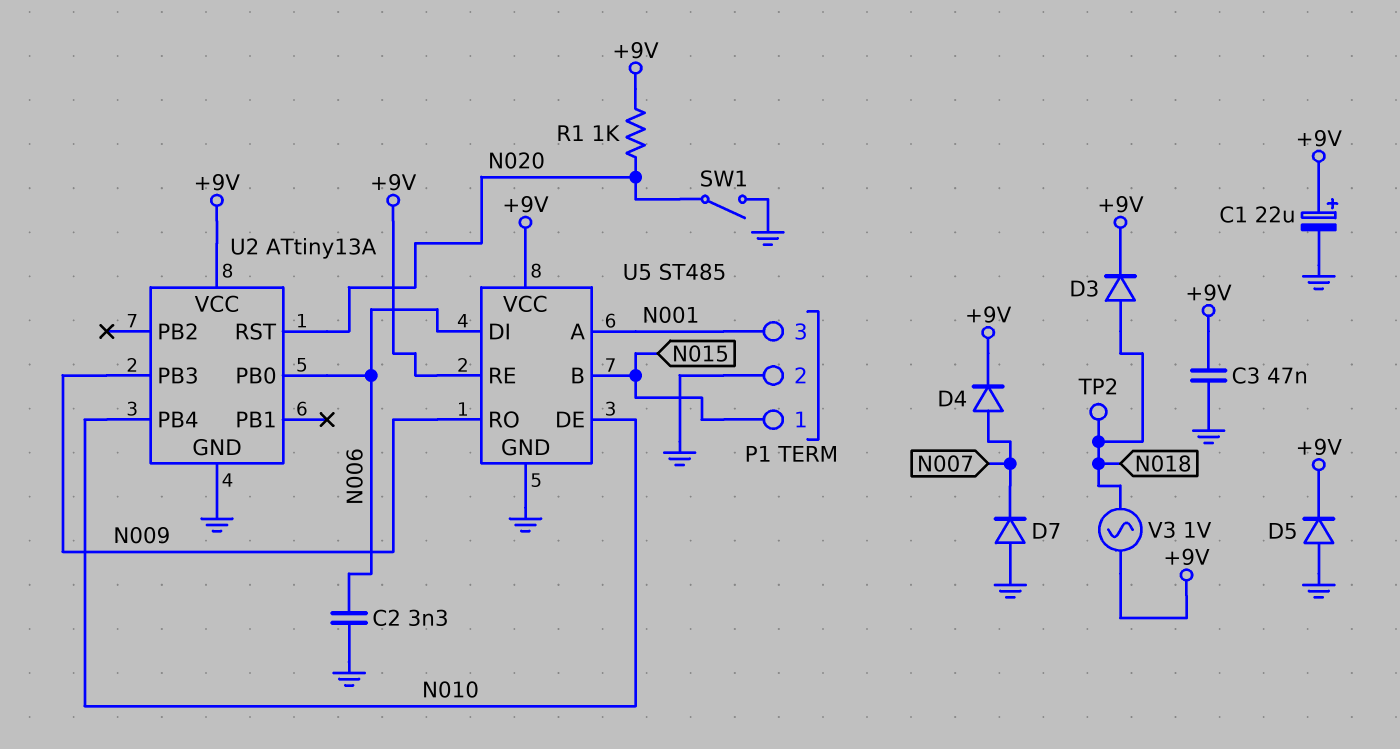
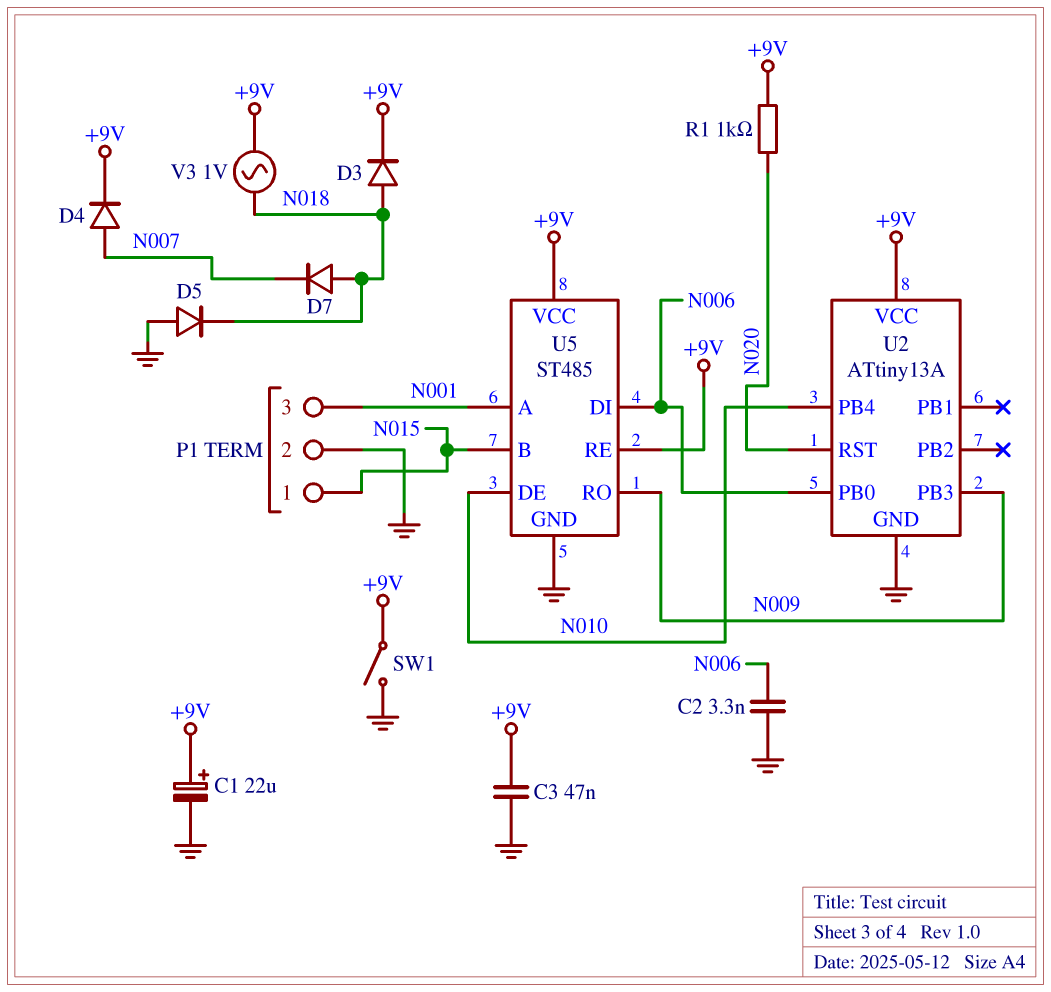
D5: diode (A GND, K +9V) -> diode (A GND, K N018)
D7: diode (A GND, K N007) -> diode (A N018, K N007)
SW1: switch (GND, N020) -> switch (+9V, GND)
TP2: test point (N018) -> none

